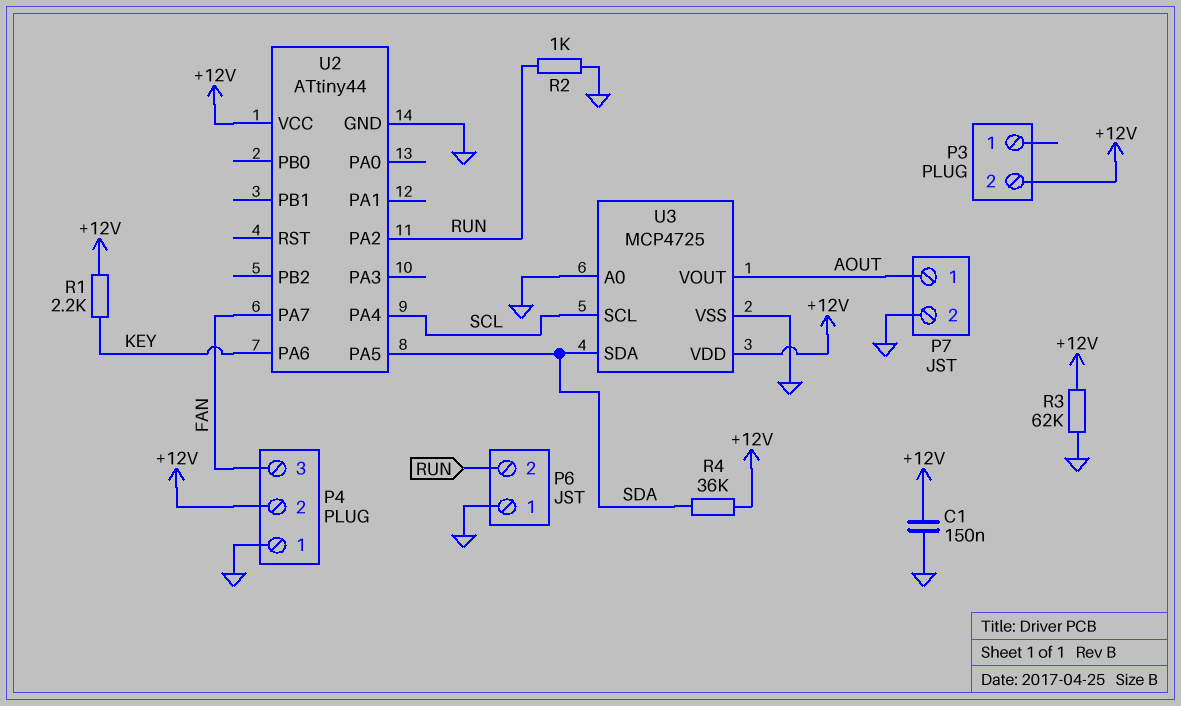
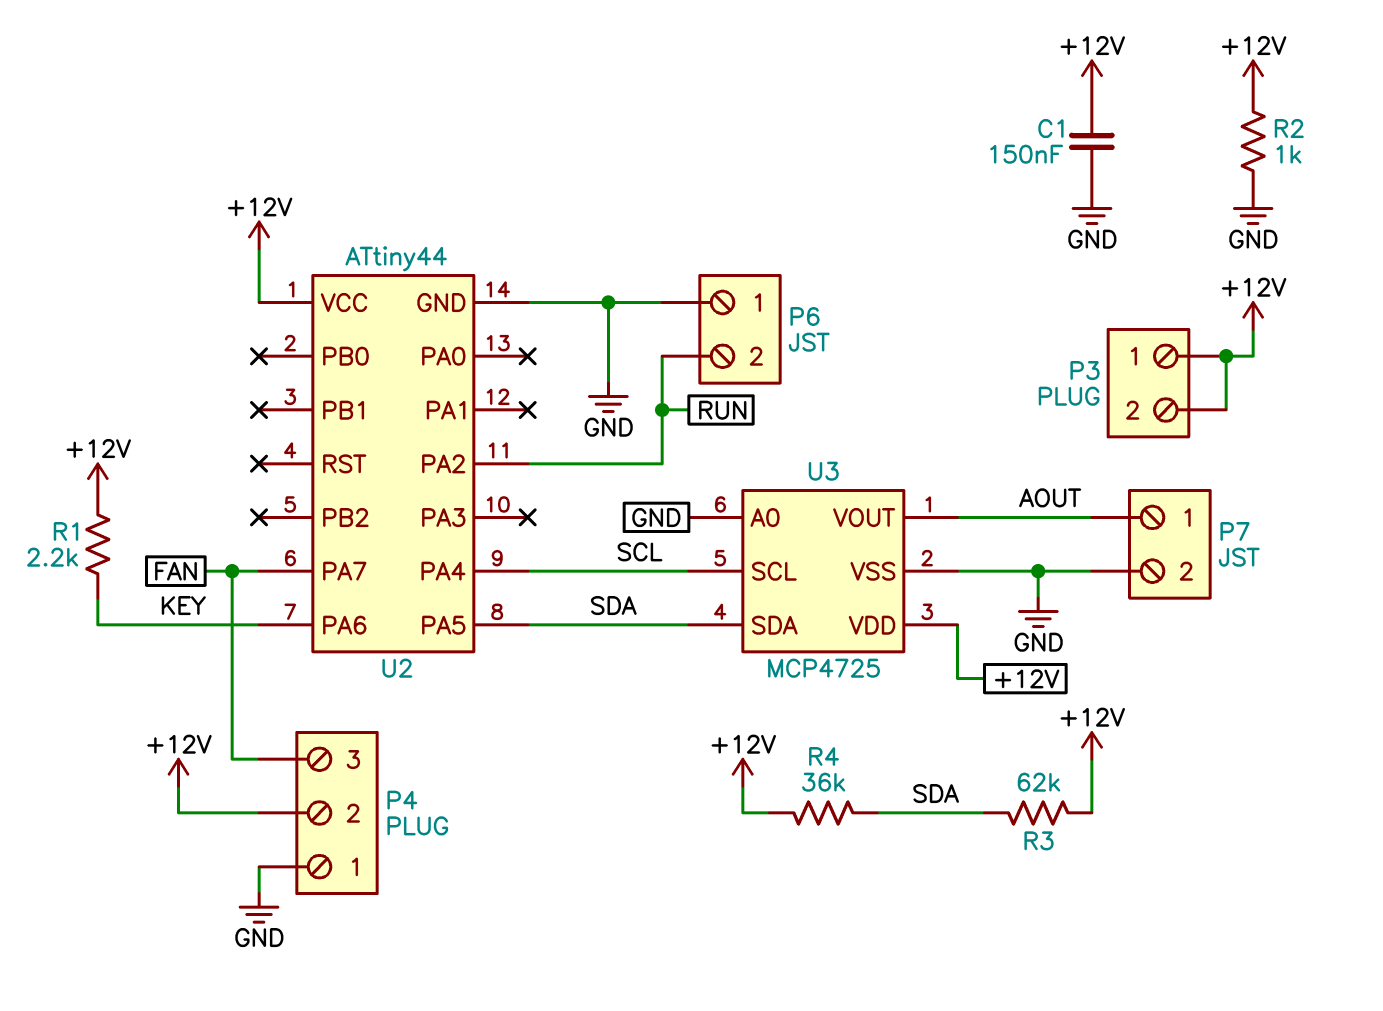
P3 pin 1: none -> +12V
R2: 1k (GND, RUN) -> 1k (+12V, GND)
R3: 62k (+12V, GND) -> 62k (+12V, SDA)

